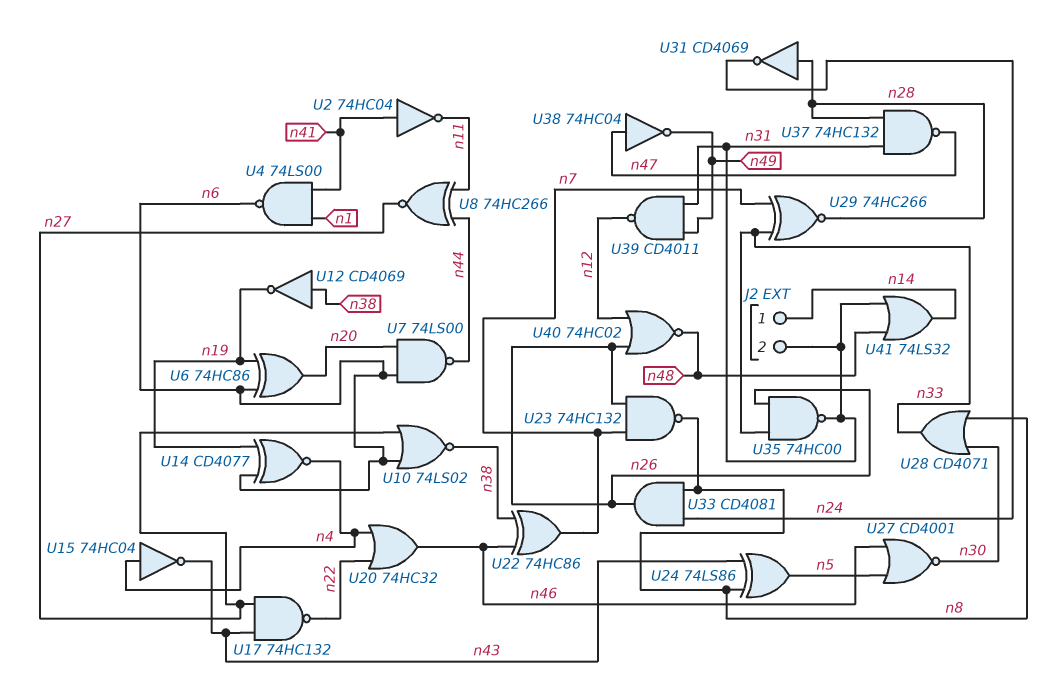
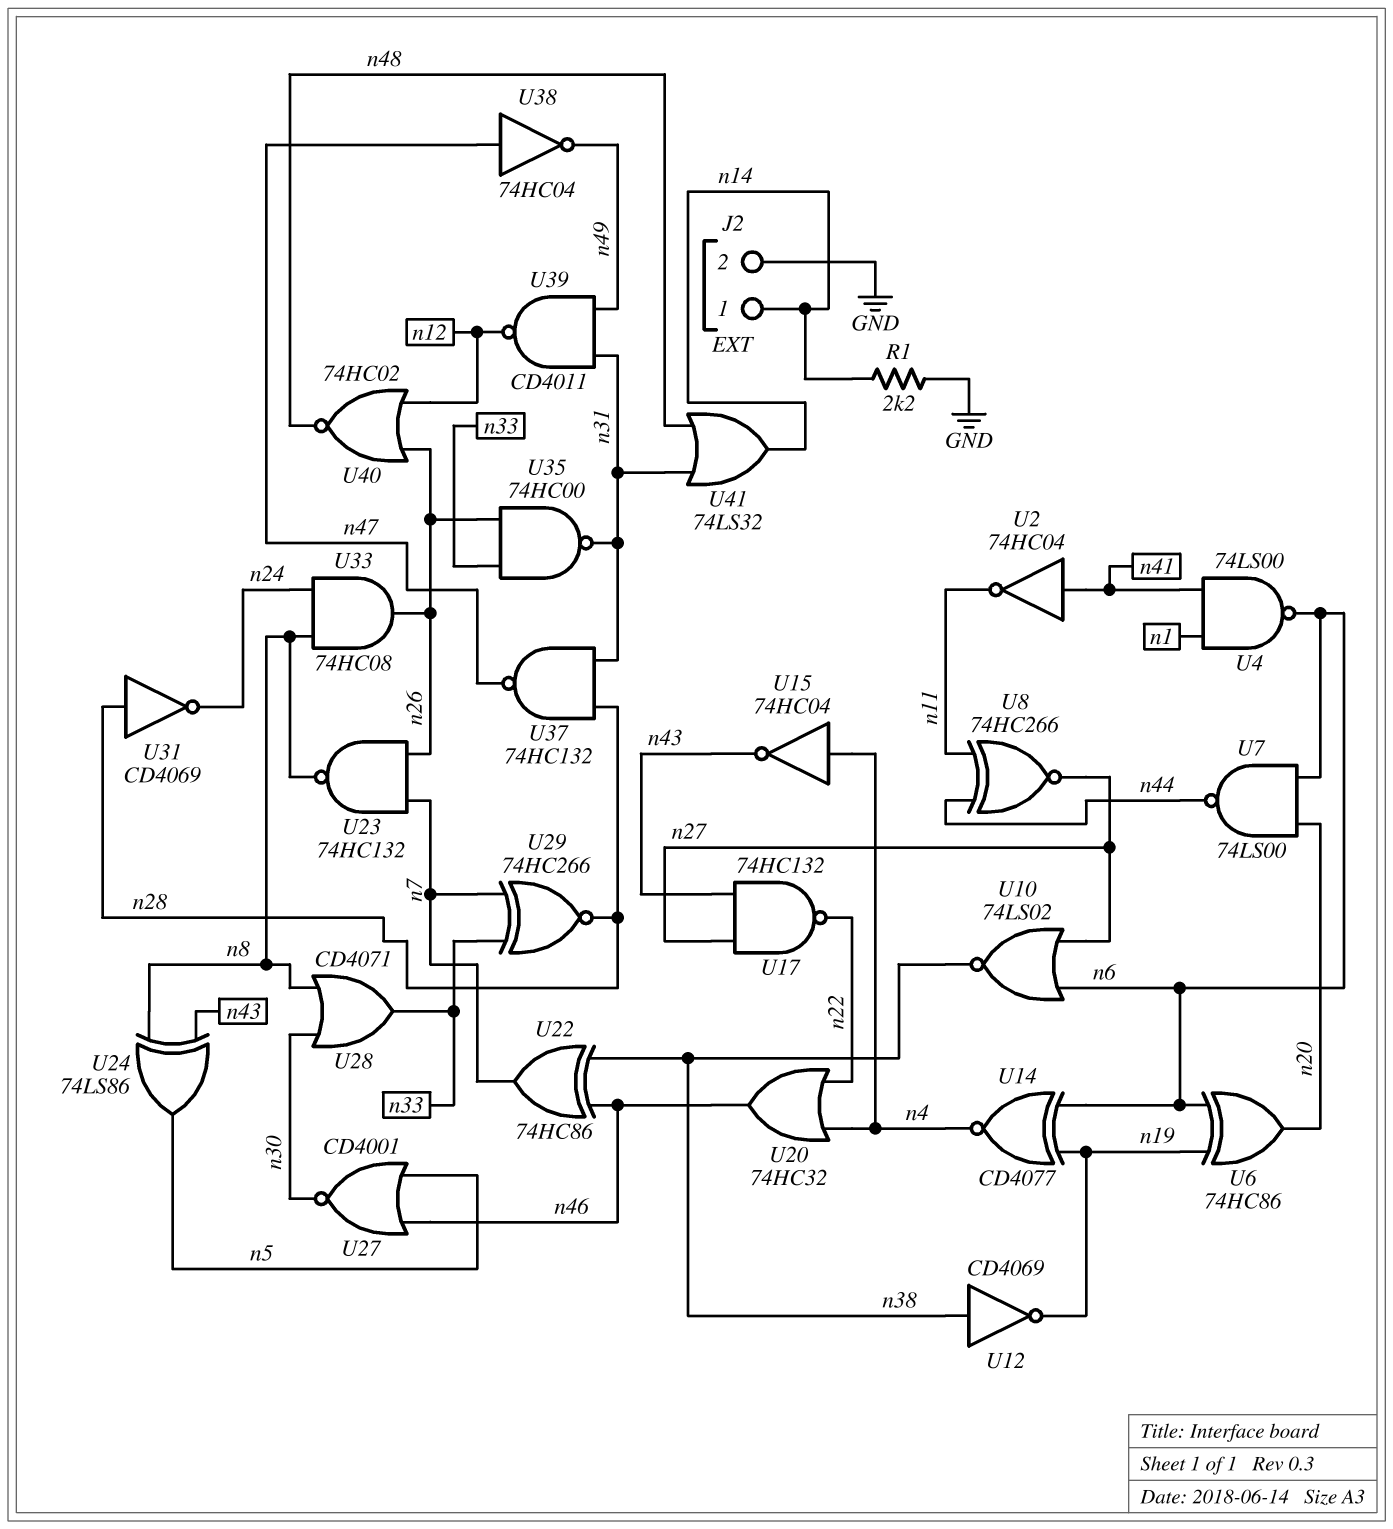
J2 pin 2: n31 -> GND
R1: none -> 2.2k (GND, n14)
U33: AND CD4081 (in n8, in n24, out n26) -> AND 74HC08 (in n8, in n24, out n26)

